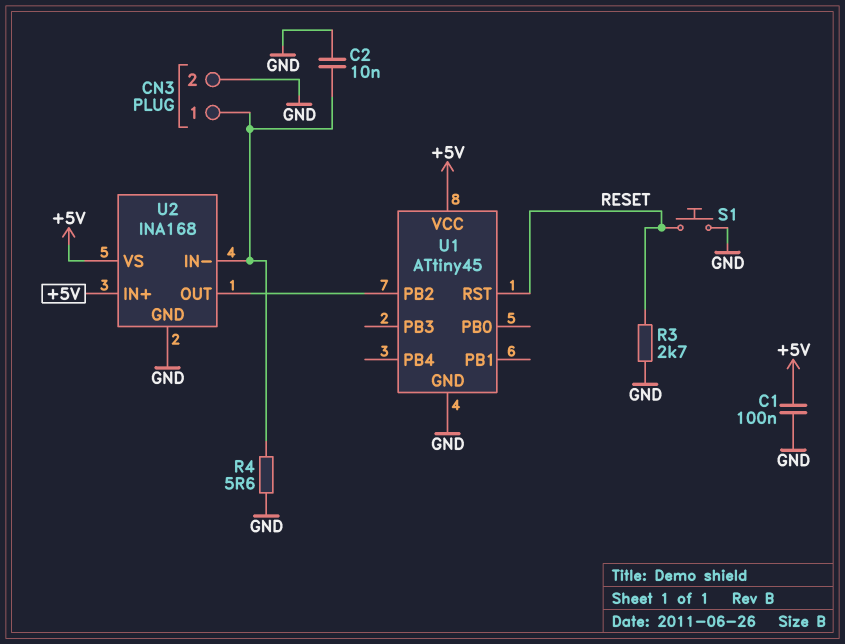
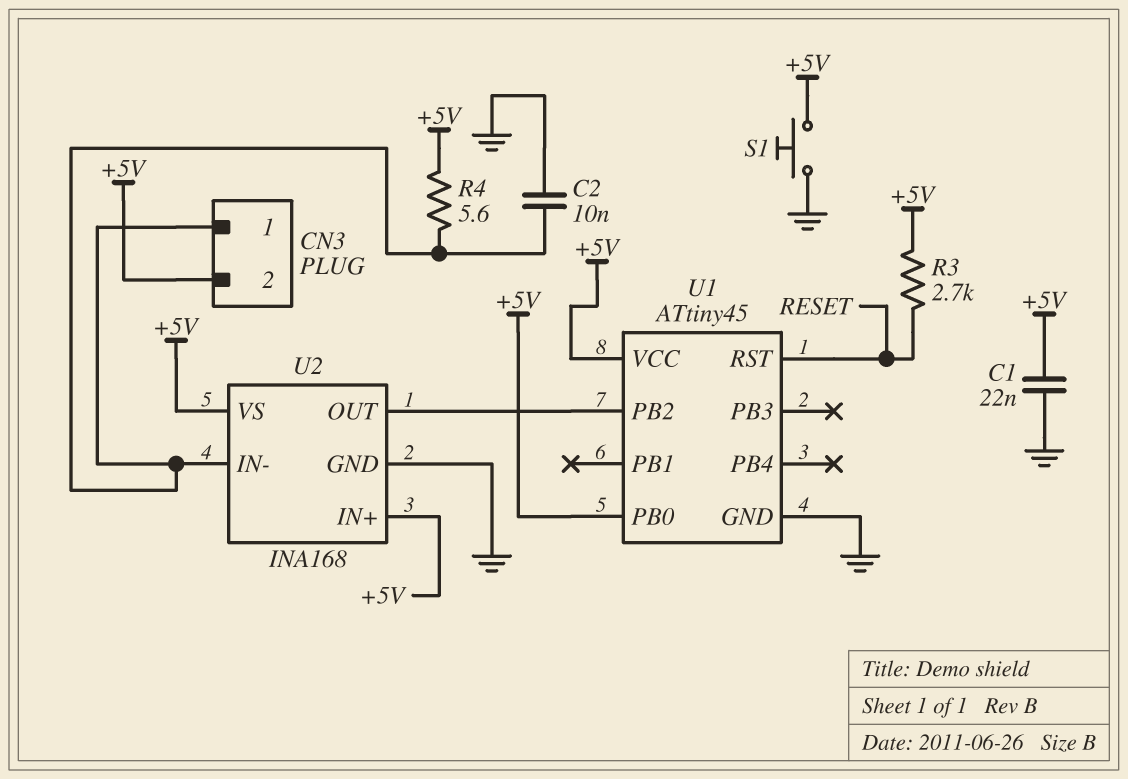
C1: 100nF (+5V, GND) -> 22nF (+5V, GND)
CN3 pin 2: GND -> +5V
R3: 2.7k (GND, RESET) -> 2.7k (+5V, RESET)
R4: 5.6 (CN3/1, GND) -> 5.6 (+5V, CN3/1)
S1: button (GND, RESET) -> button (+5V, GND)
U1 pin PB0: none -> +5V

